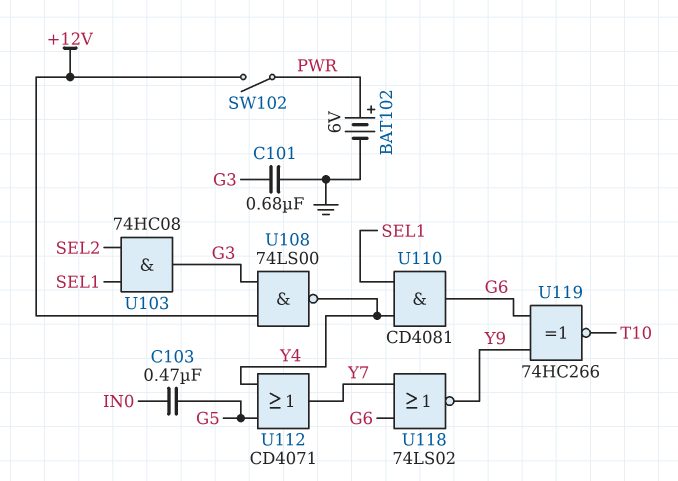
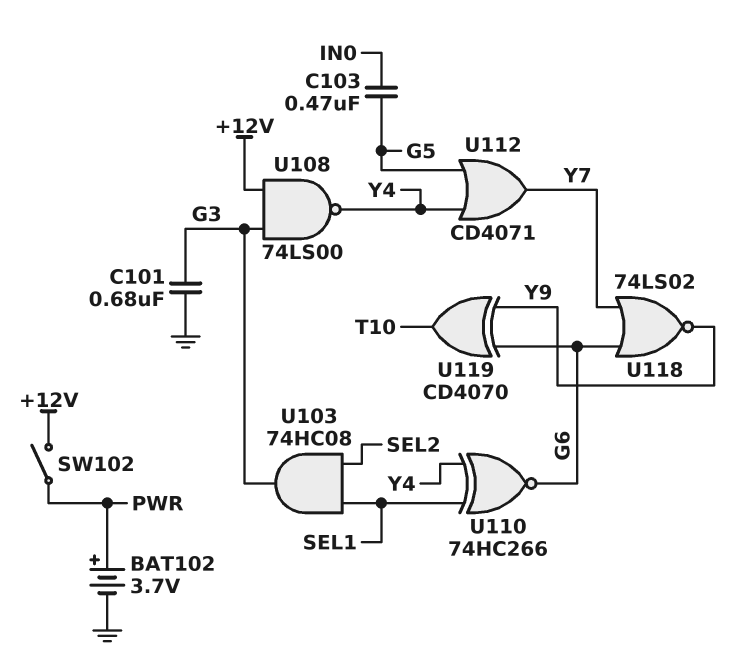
BAT102: 6V (plus PWR, minus GND) -> 3.7V (plus PWR, minus GND)
U110: AND CD4081 (in SEL1, in Y4, out G6) -> XNOR 74HC266 (in SEL1, in Y4, out G6)
U119: XNOR 74HC266 (in G6, in Y9, out T10) -> XOR CD4070 (in G6, in Y9, out T10)

